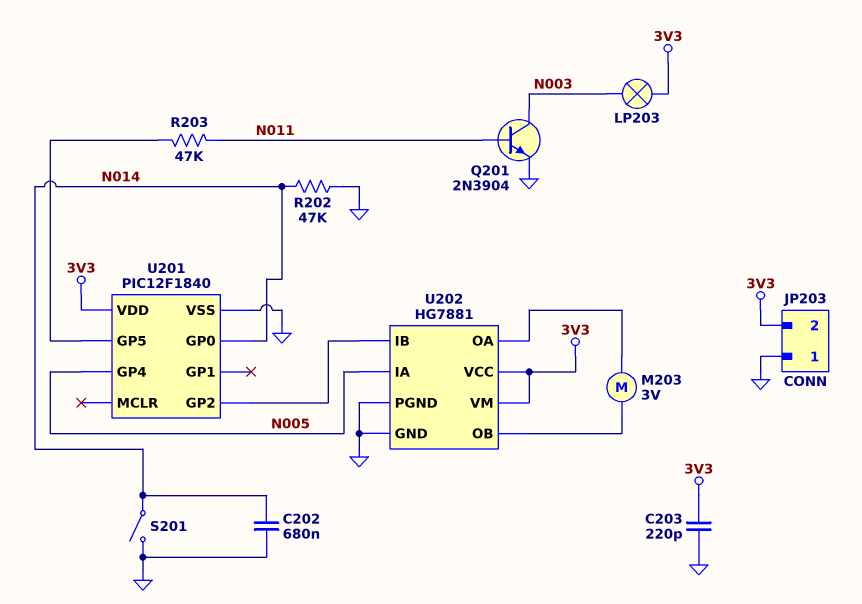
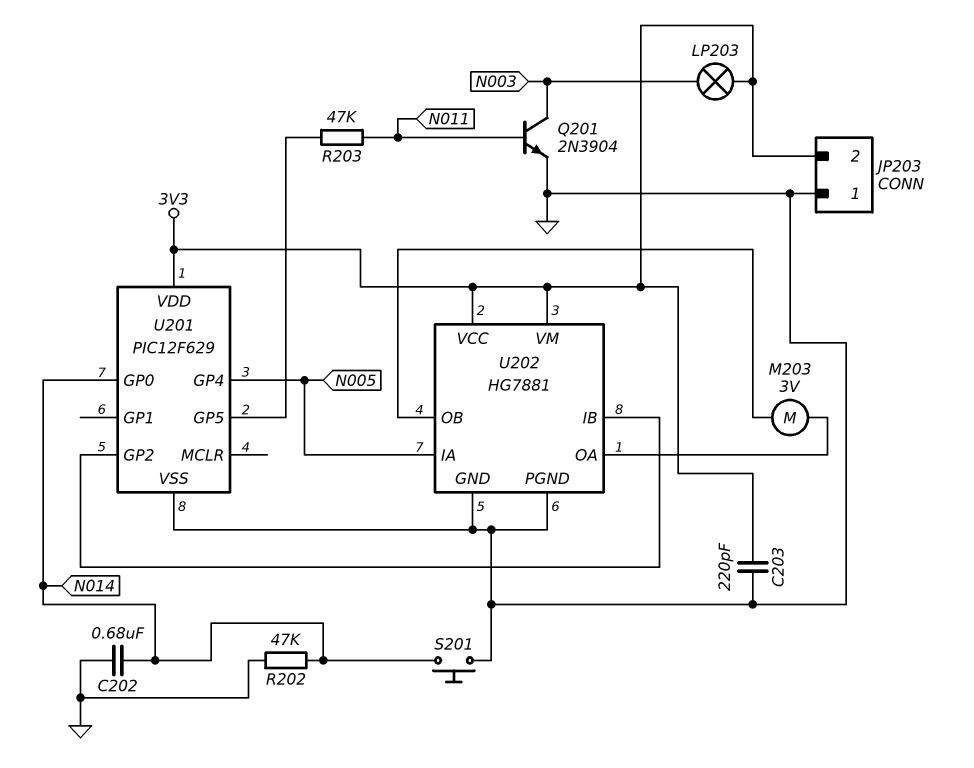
S201: switch (GND, N014) -> button (GND, N014)
U201: PIC12F1840 -> PIC12F629

